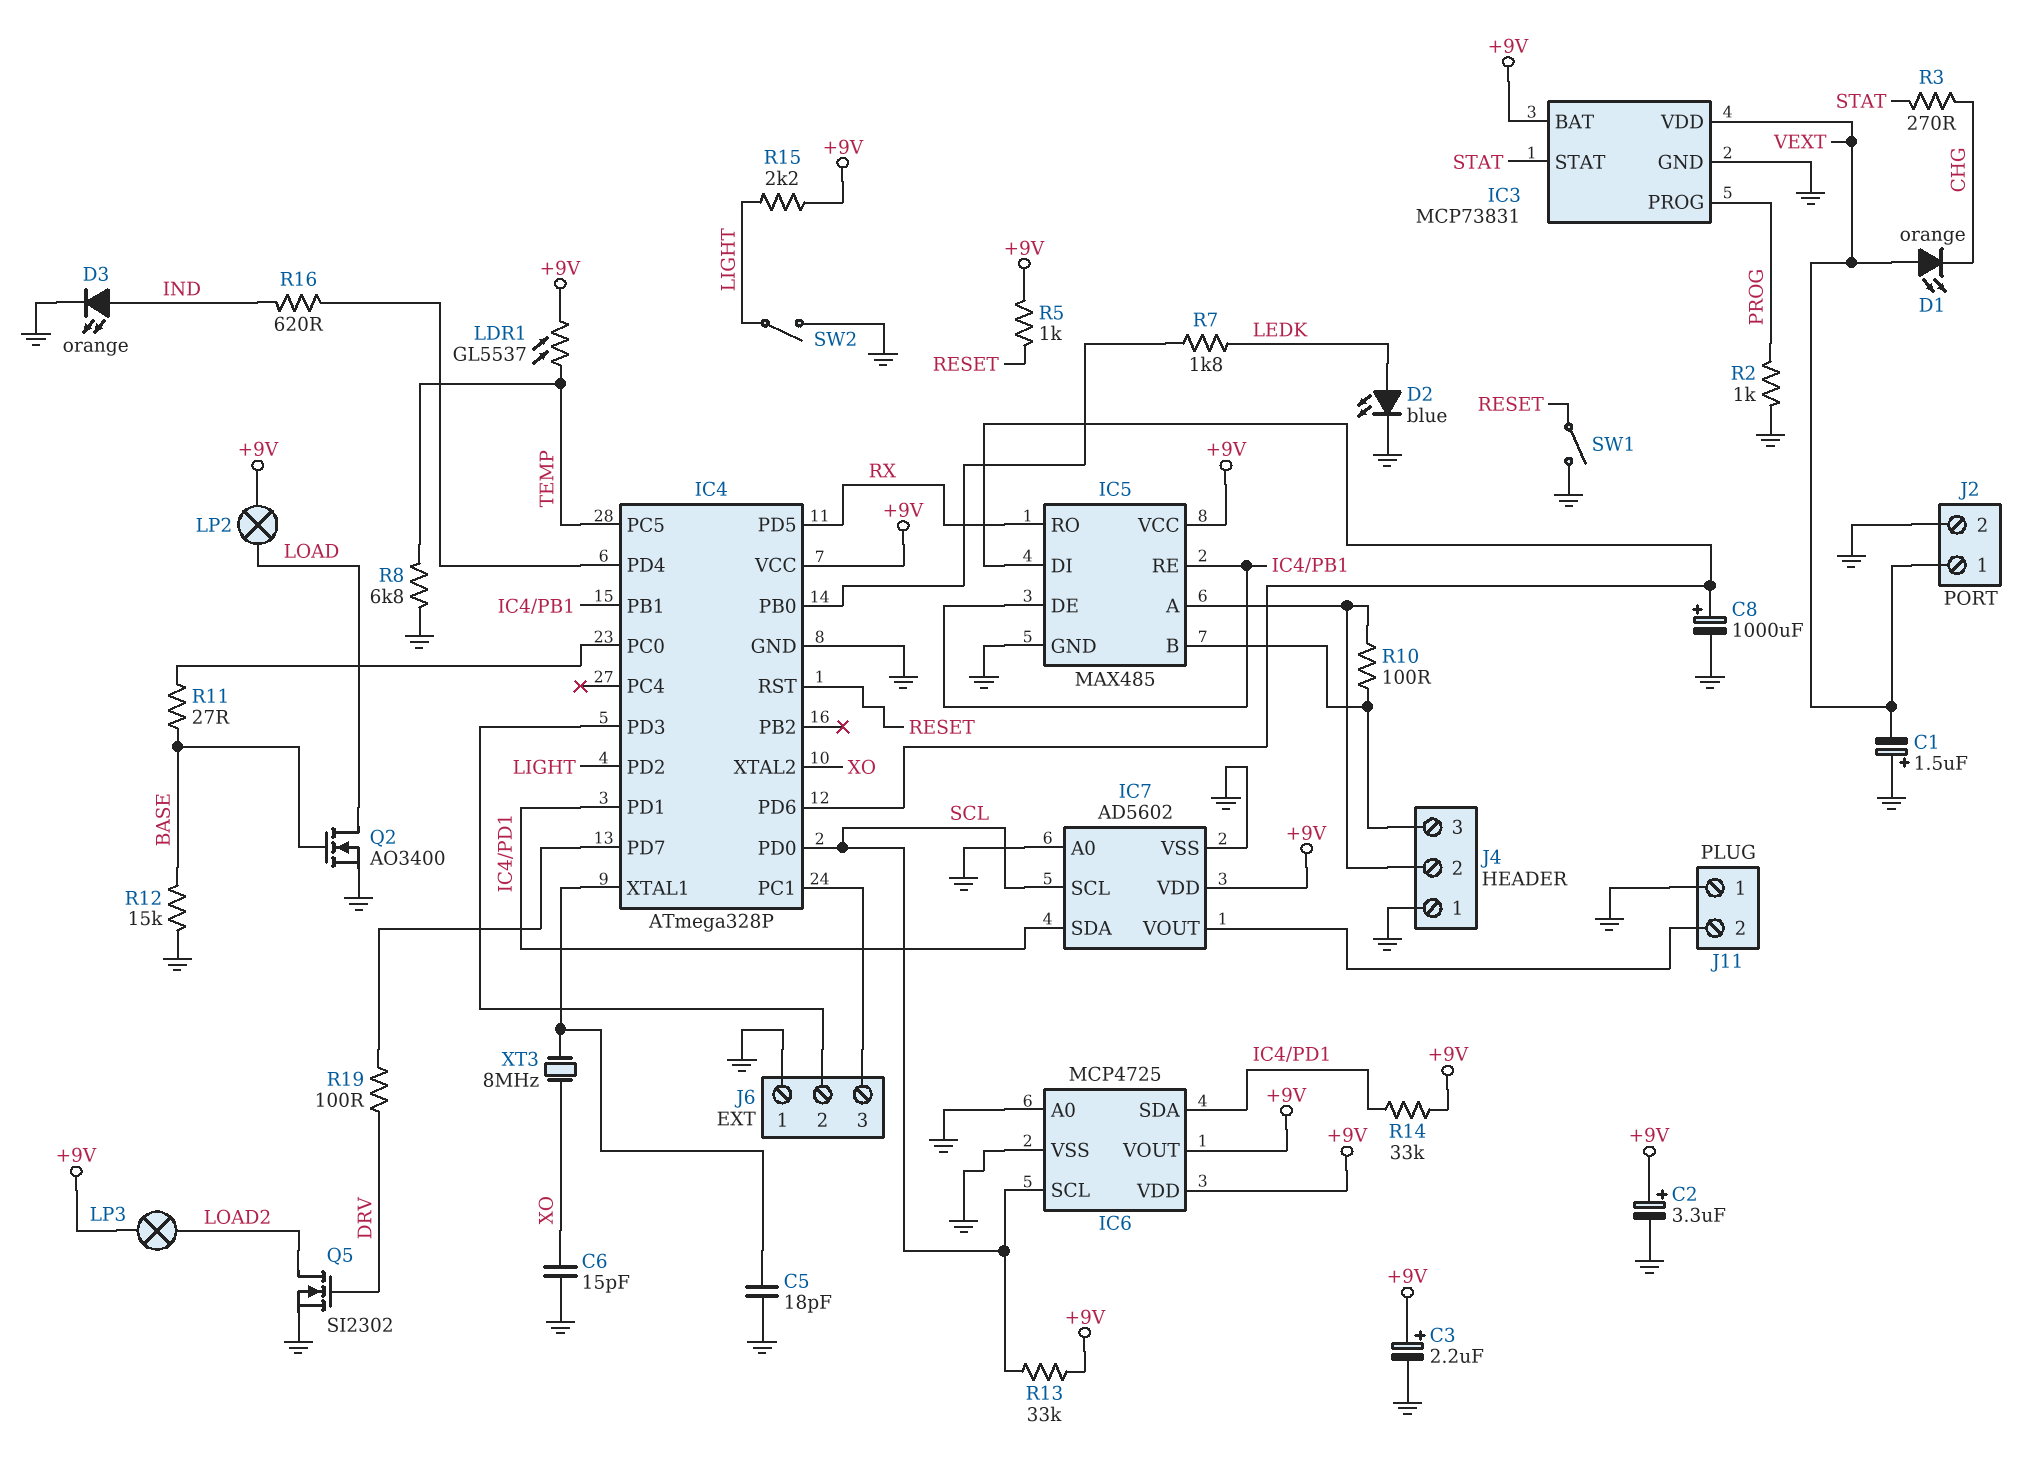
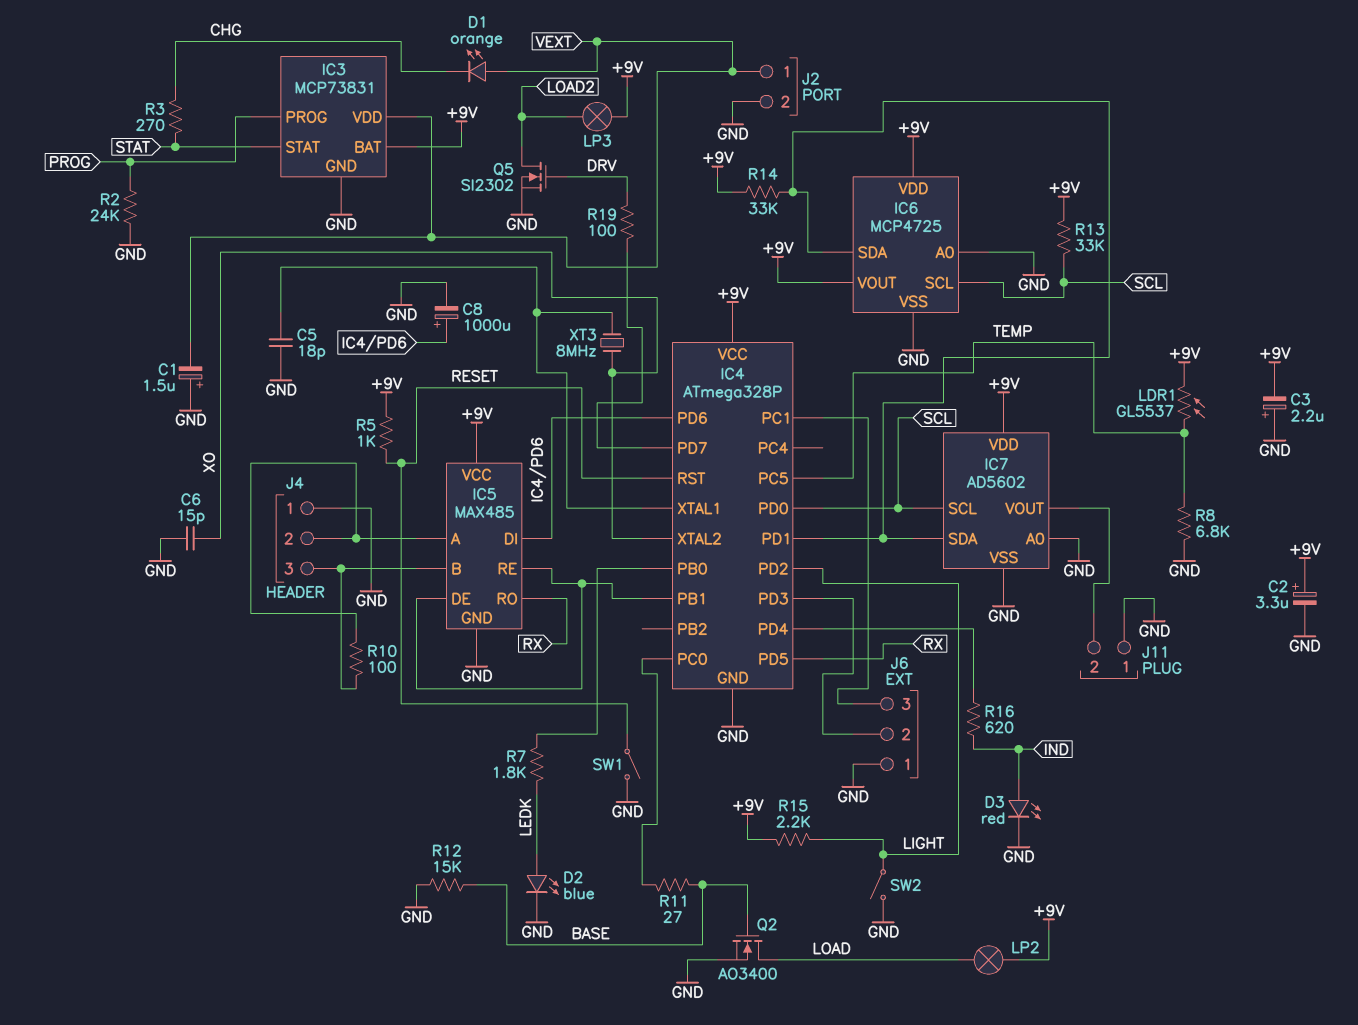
C3: 2.2uF (plus +9V, minus GND) -> 2.2uF (plus GND, minus +9V)
D3: LED orange (A IND, K GND) -> LED red (A IND, K GND)
R2: 1k (GND, PROG) -> 24k (GND, PROG)

